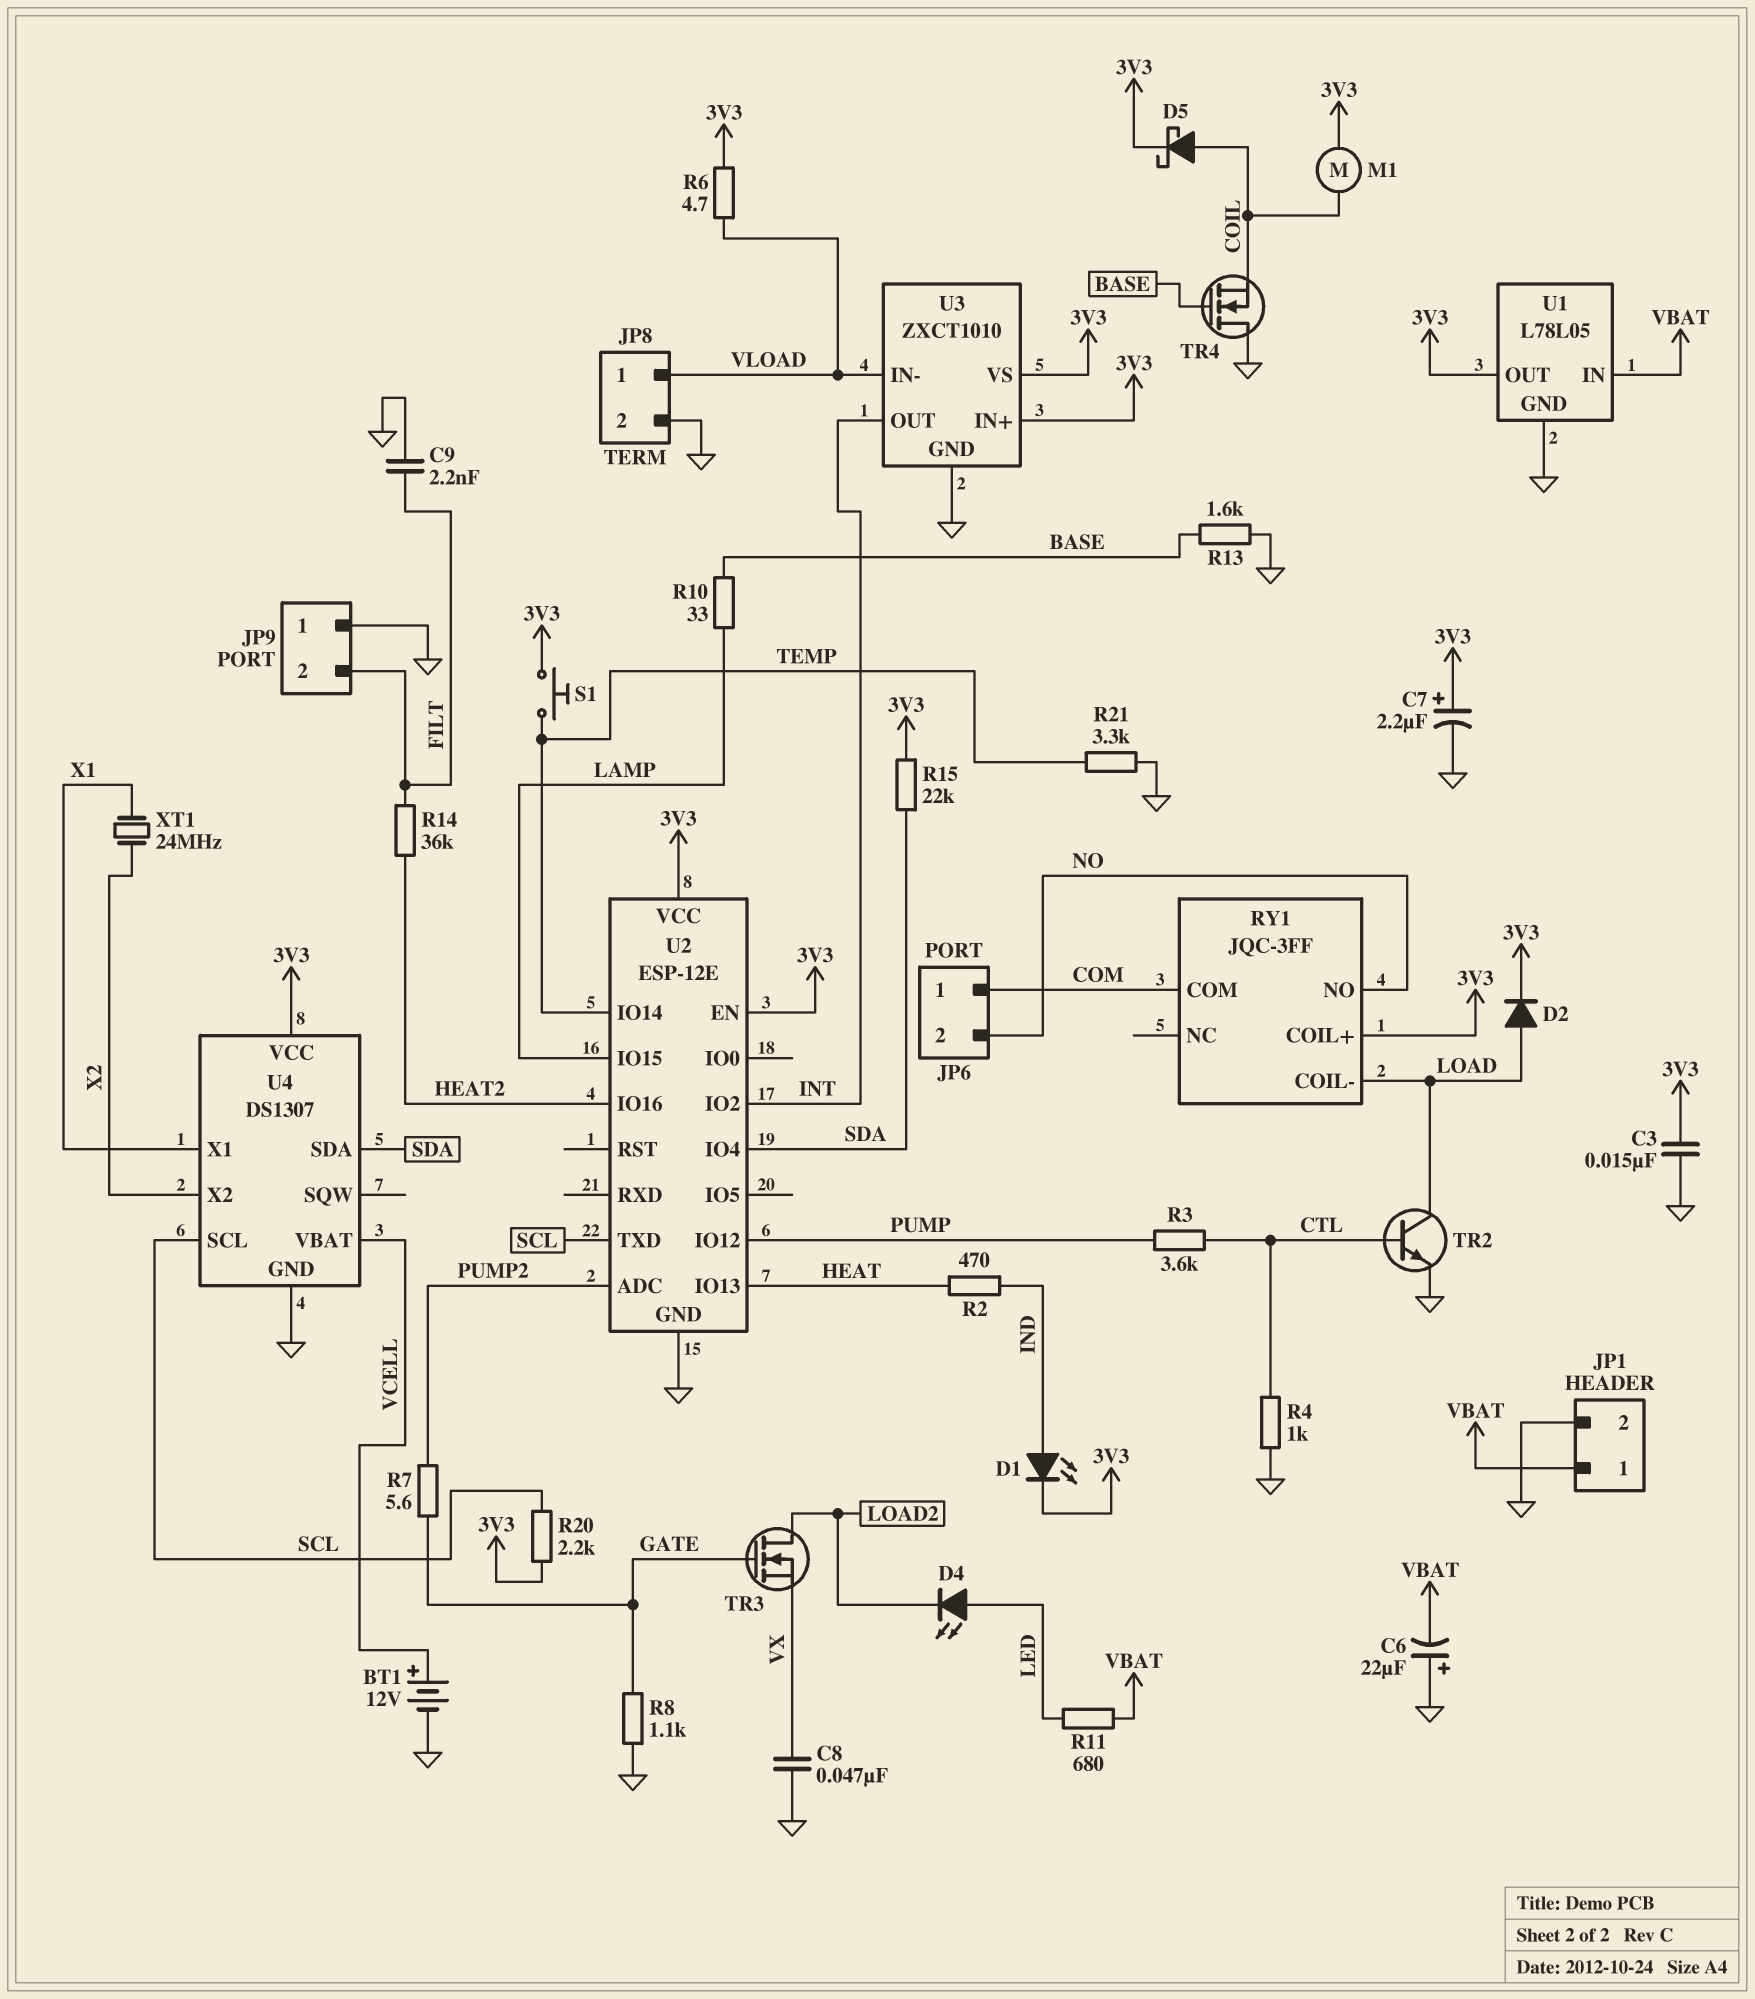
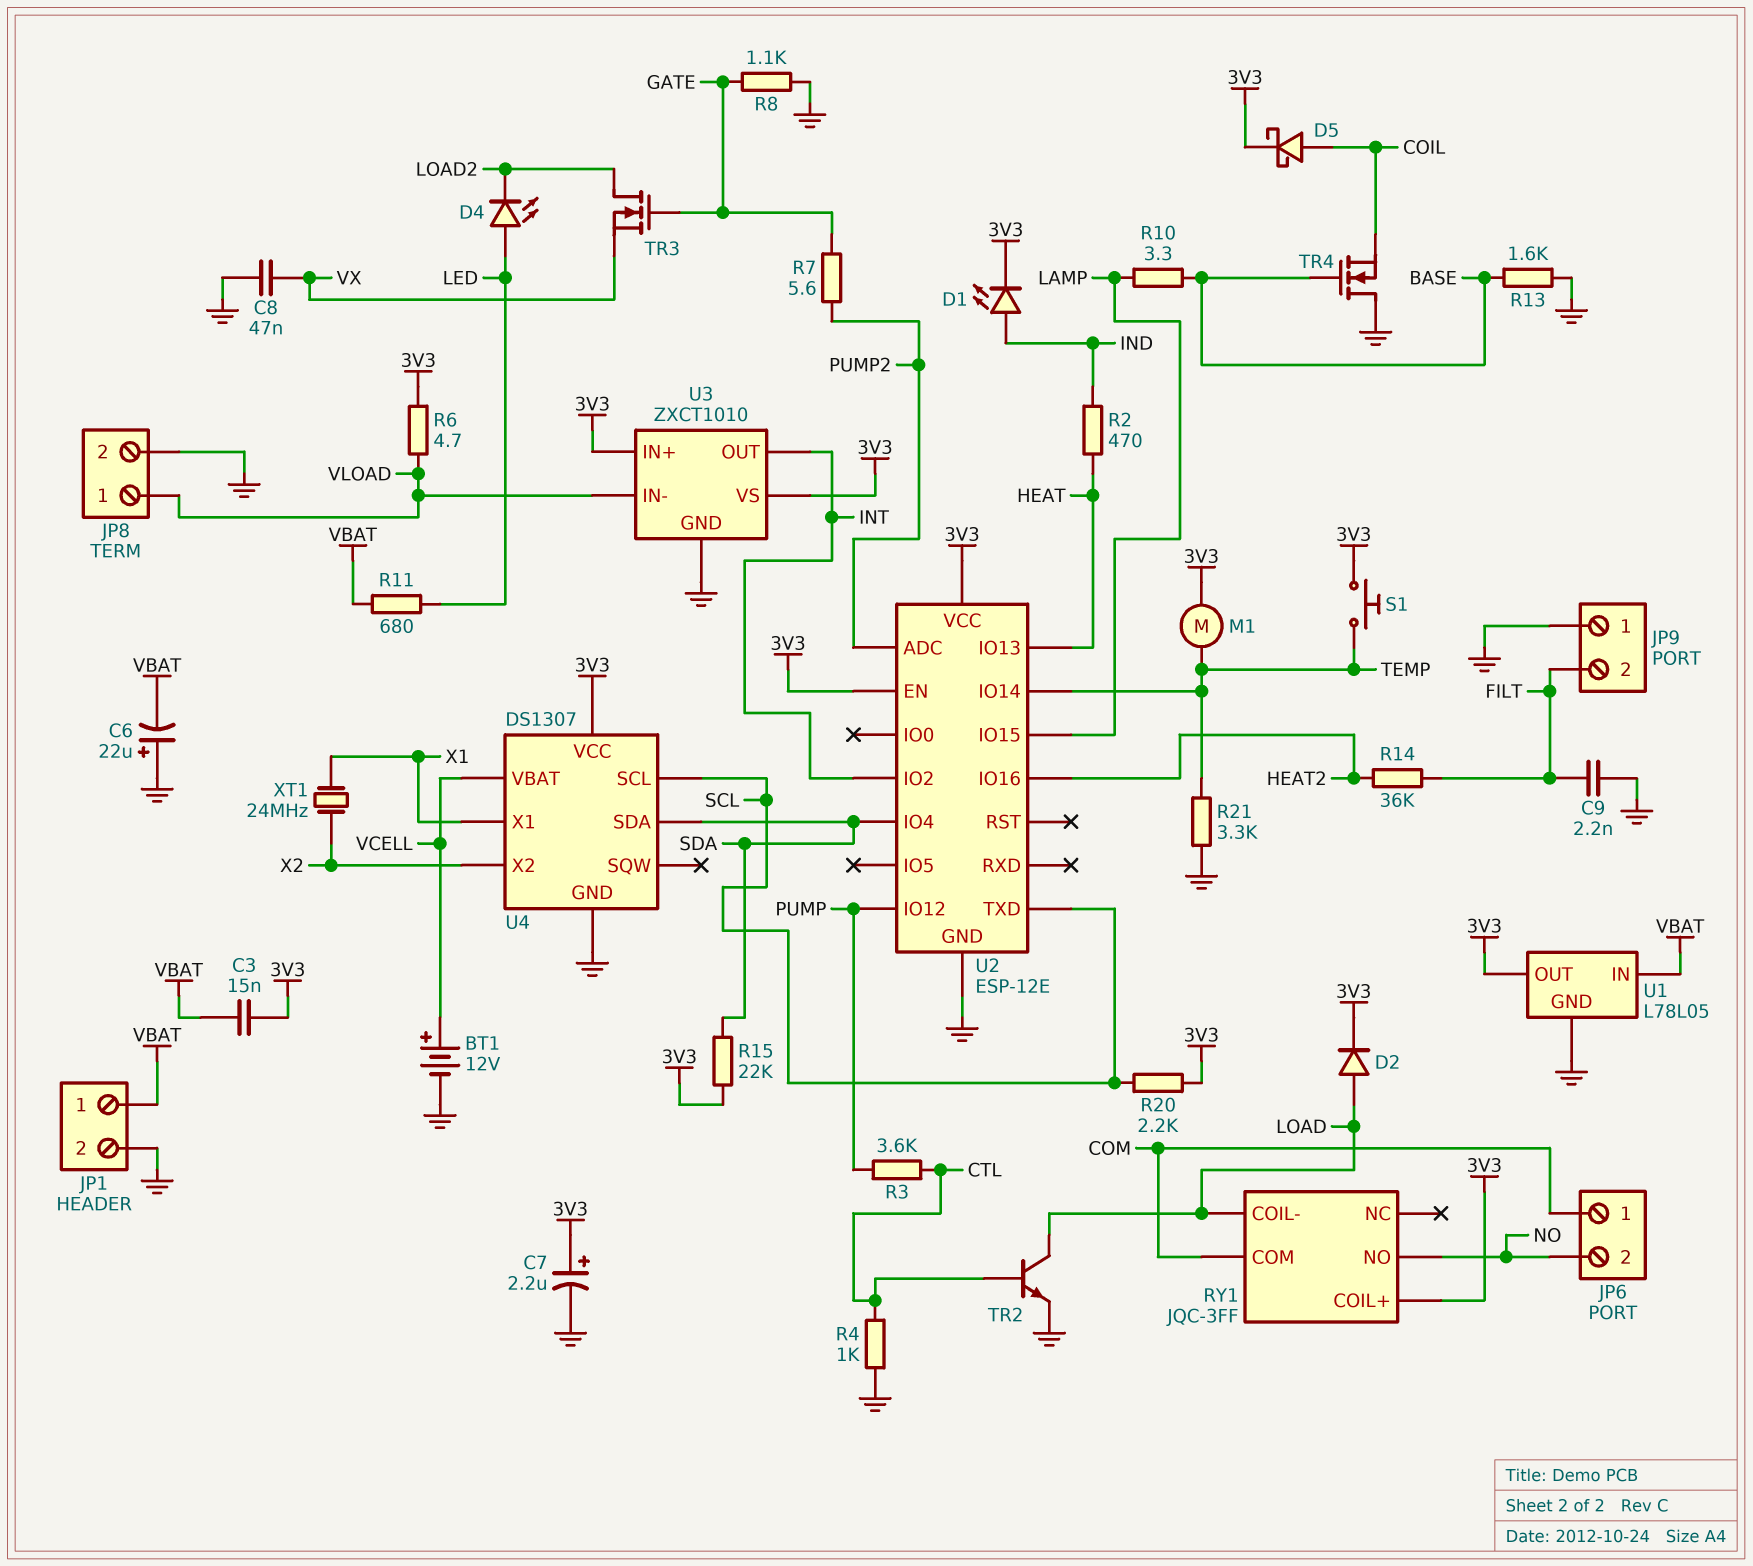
C3: 15nF (3V3, GND) -> 15nF (3V3, VBAT)
M1: motor (3V3, COIL) -> motor (3V3, TEMP)
R10: 33 (BASE, LAMP) -> 3.3 (BASE, LAMP)

